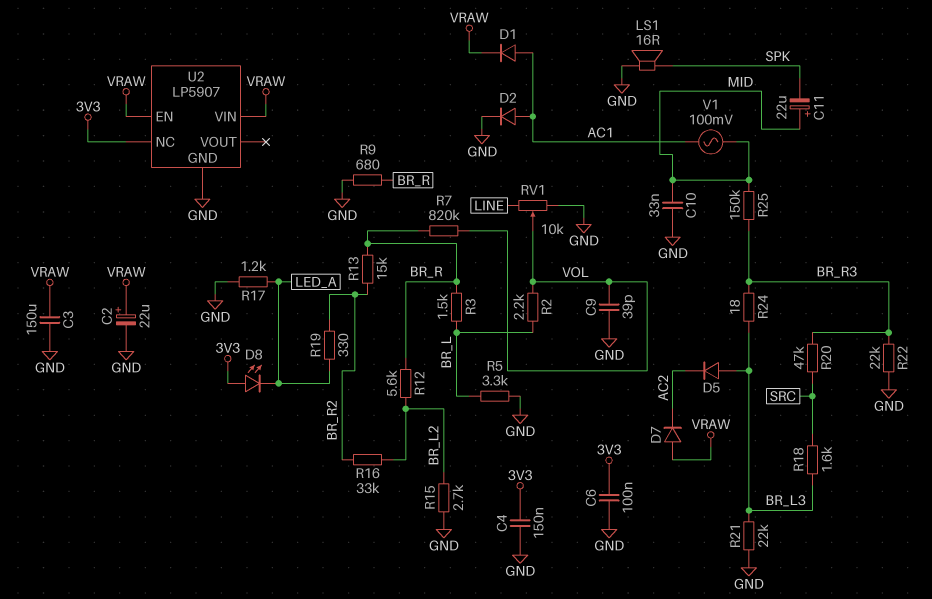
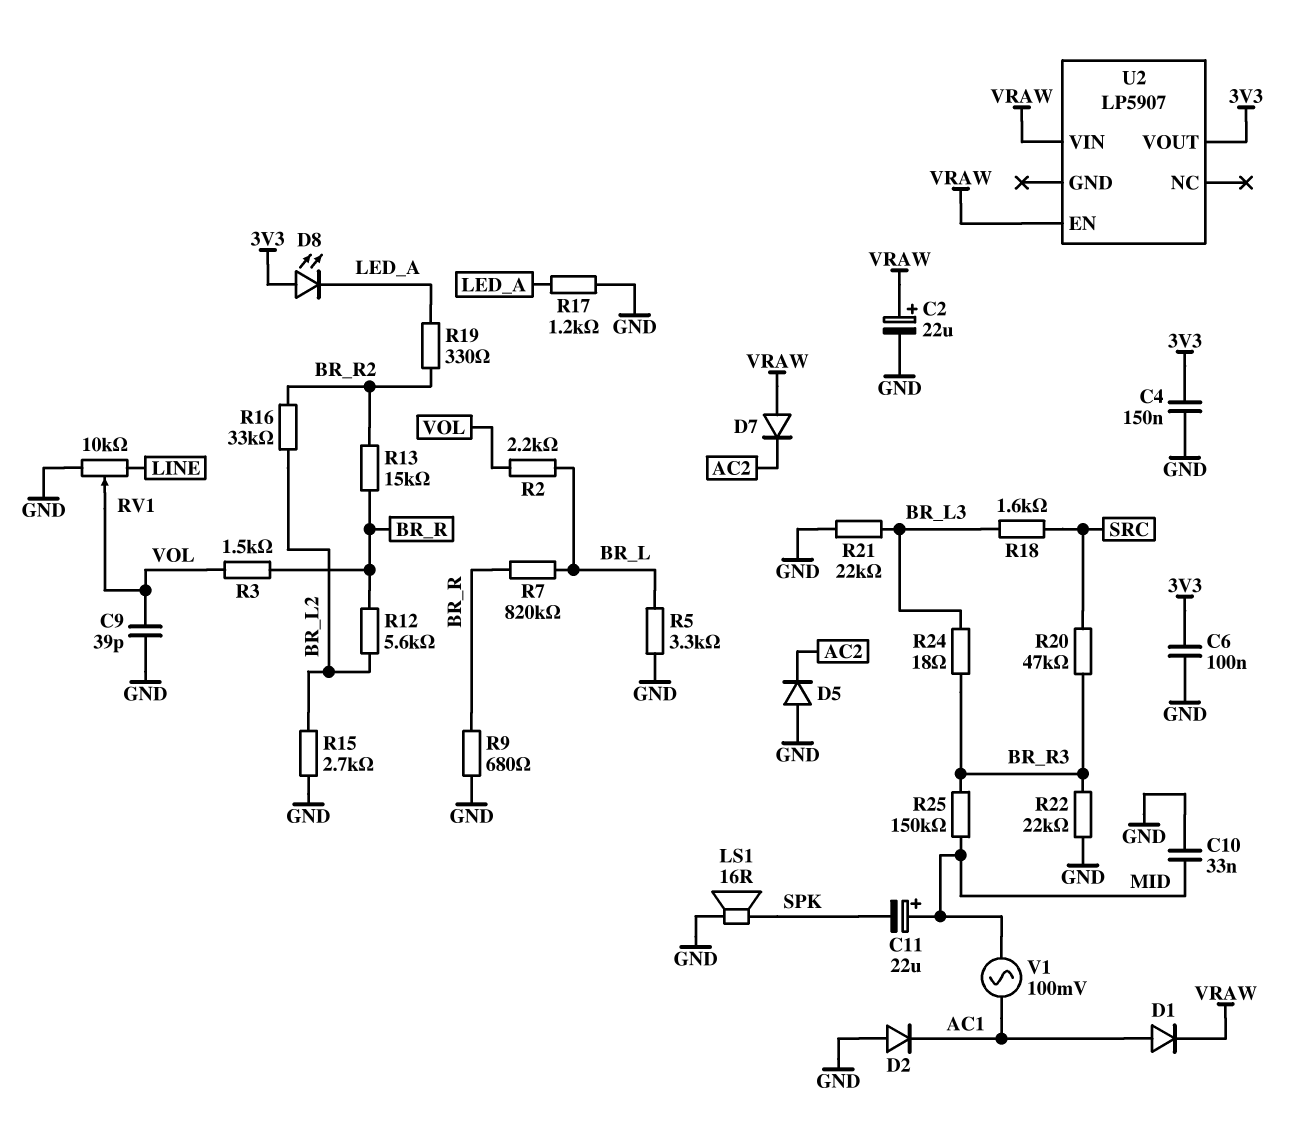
C3: 150uF (GND, VRAW) -> none
D2: diode (A AC1, K GND) -> diode (A GND, K AC1)
D5: diode (A BR_L3, K AC2) -> diode (A GND, K AC2)
R3: 1.5k (BR_L, BR_R) -> 1.5k (BR_R, VOL)
R7: 820k (BR_R, VOL) -> 820k (BR_L, BR_R)
U2 pin GND: GND -> none
U2 pin NC: 3V3 -> none
U2 pin VOUT: none -> 3V3

